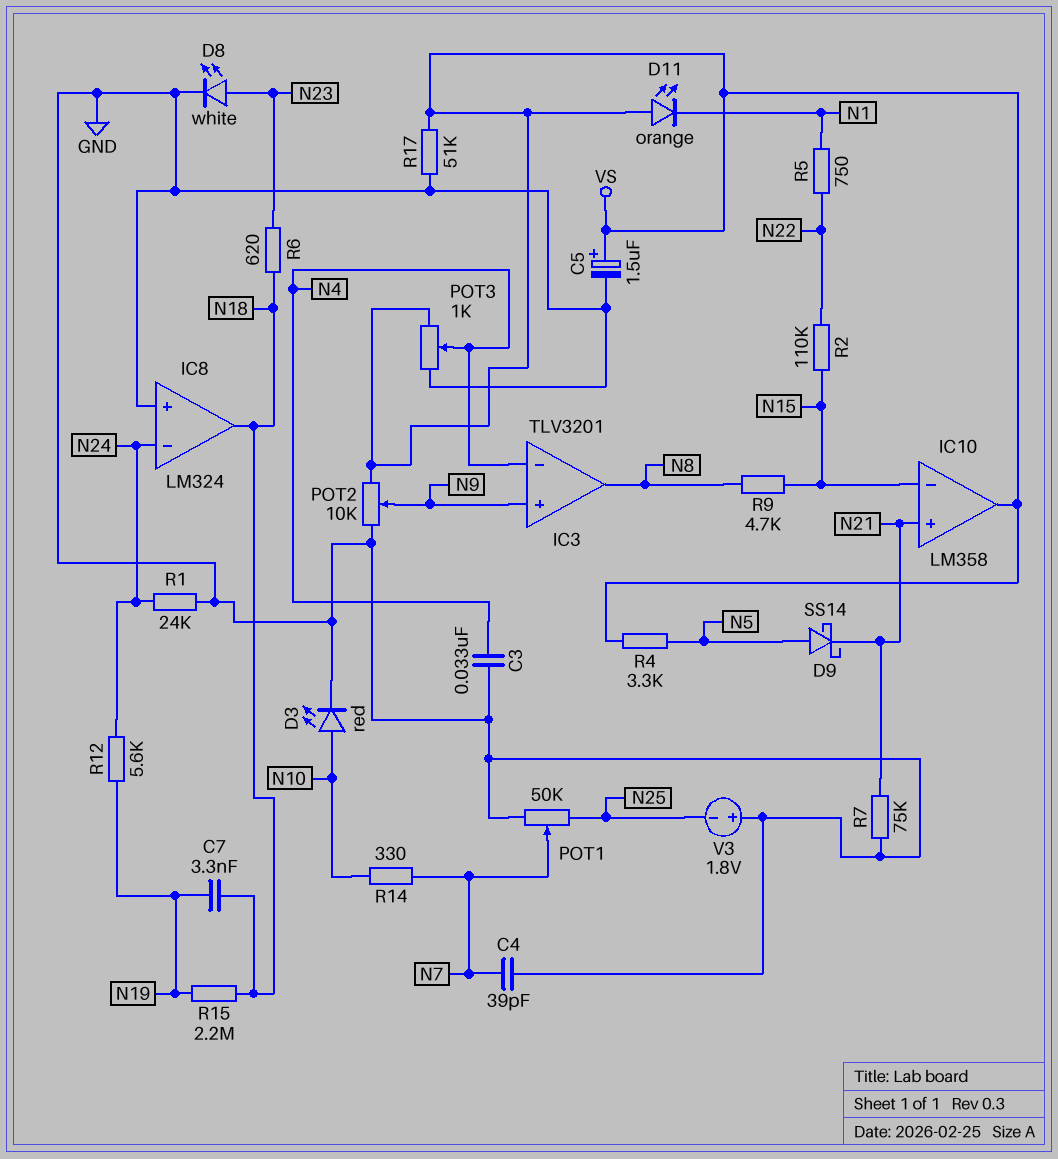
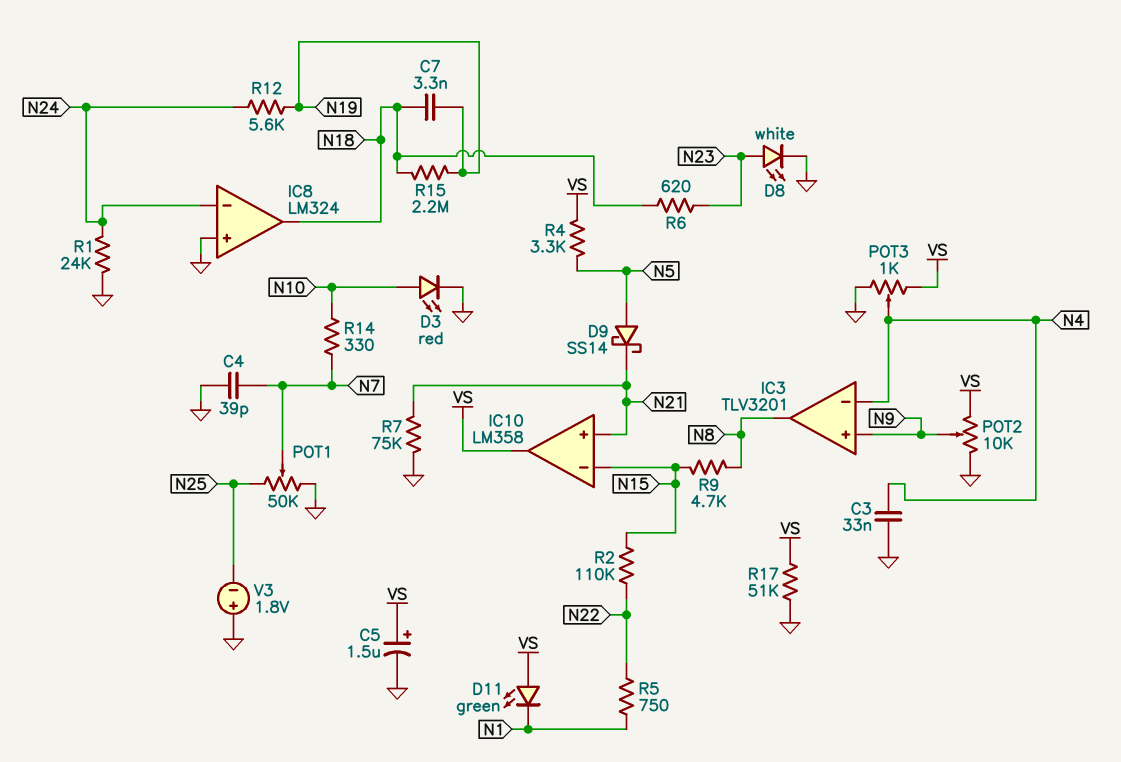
D11: LED orange (A VS, K N1) -> LED green (A VS, K N1)

